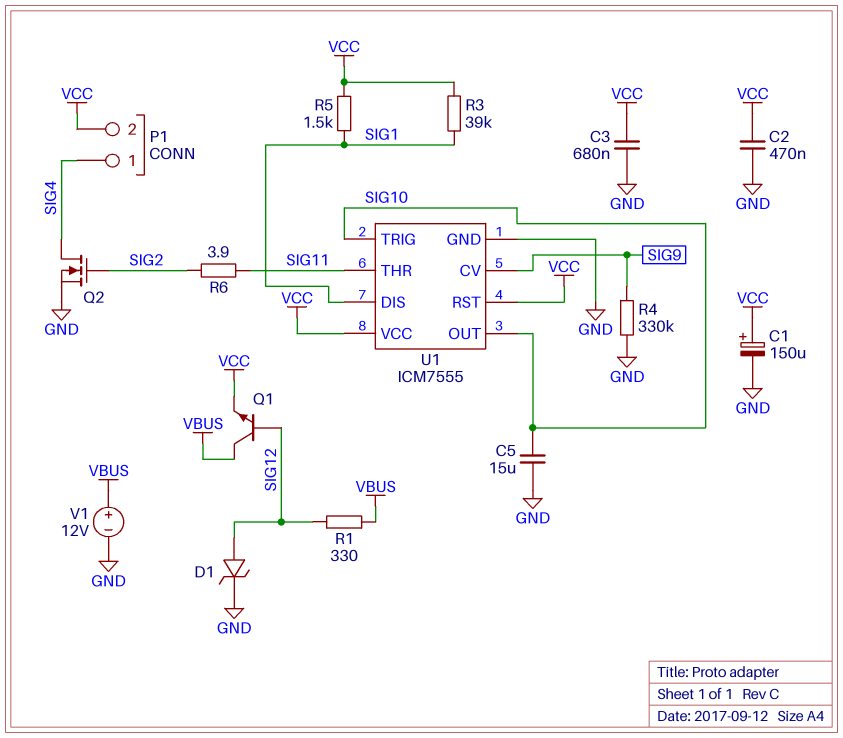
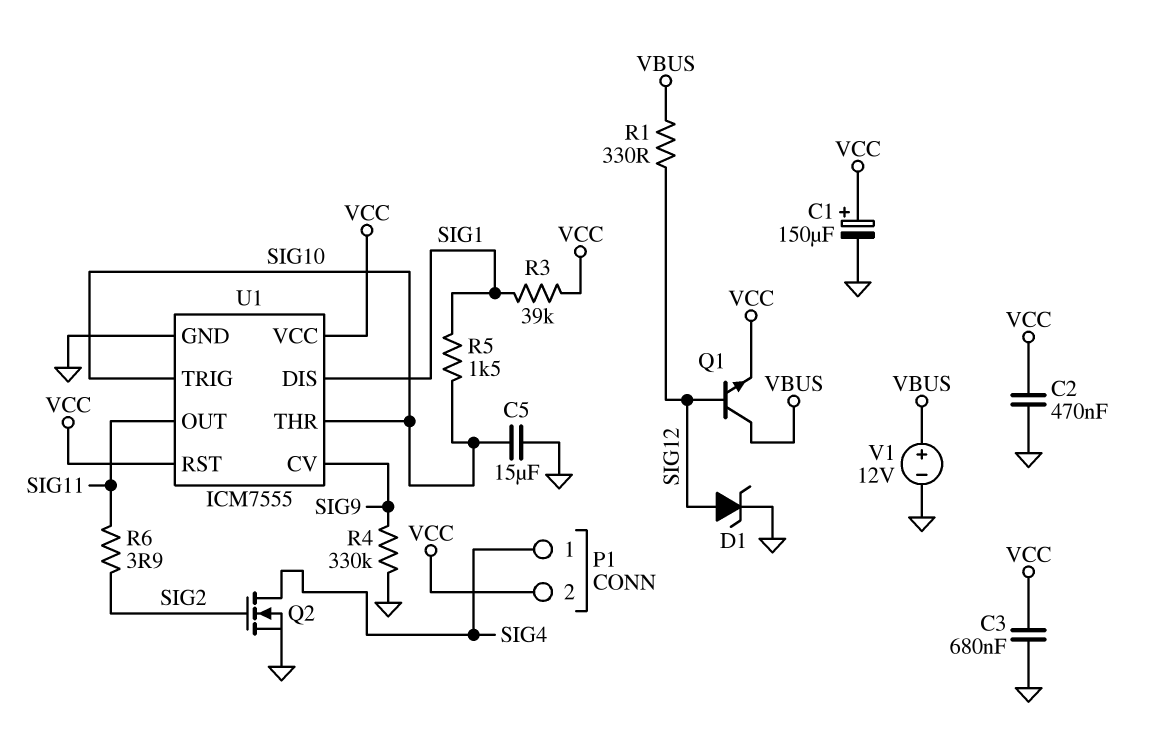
R5: 1.5k (SIG1, VCC) -> 1.5k (SIG1, SIG10)
U1 pin OUT: SIG10 -> SIG11
U1 pin THR: SIG11 -> SIG10

